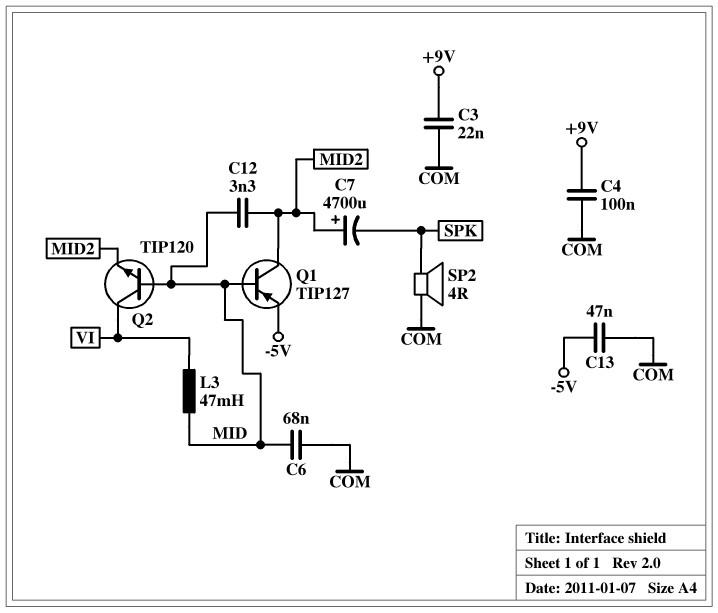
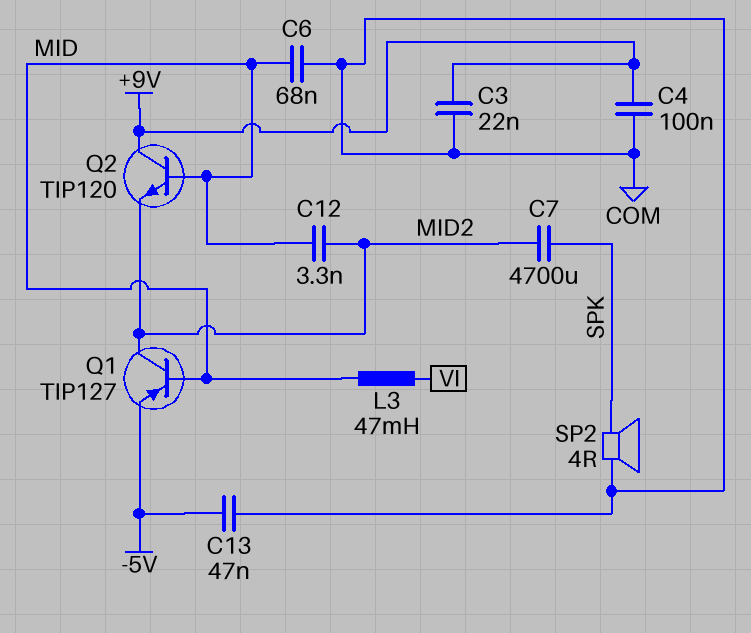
C7: 4700uF (plus MID2, minus SPK) -> 4700uF (MID2, SPK)
Q2: NPN TIP120 (B MID, C VI, E MID2) -> NPN TIP120 (B MID, C +9V, E MID2)

